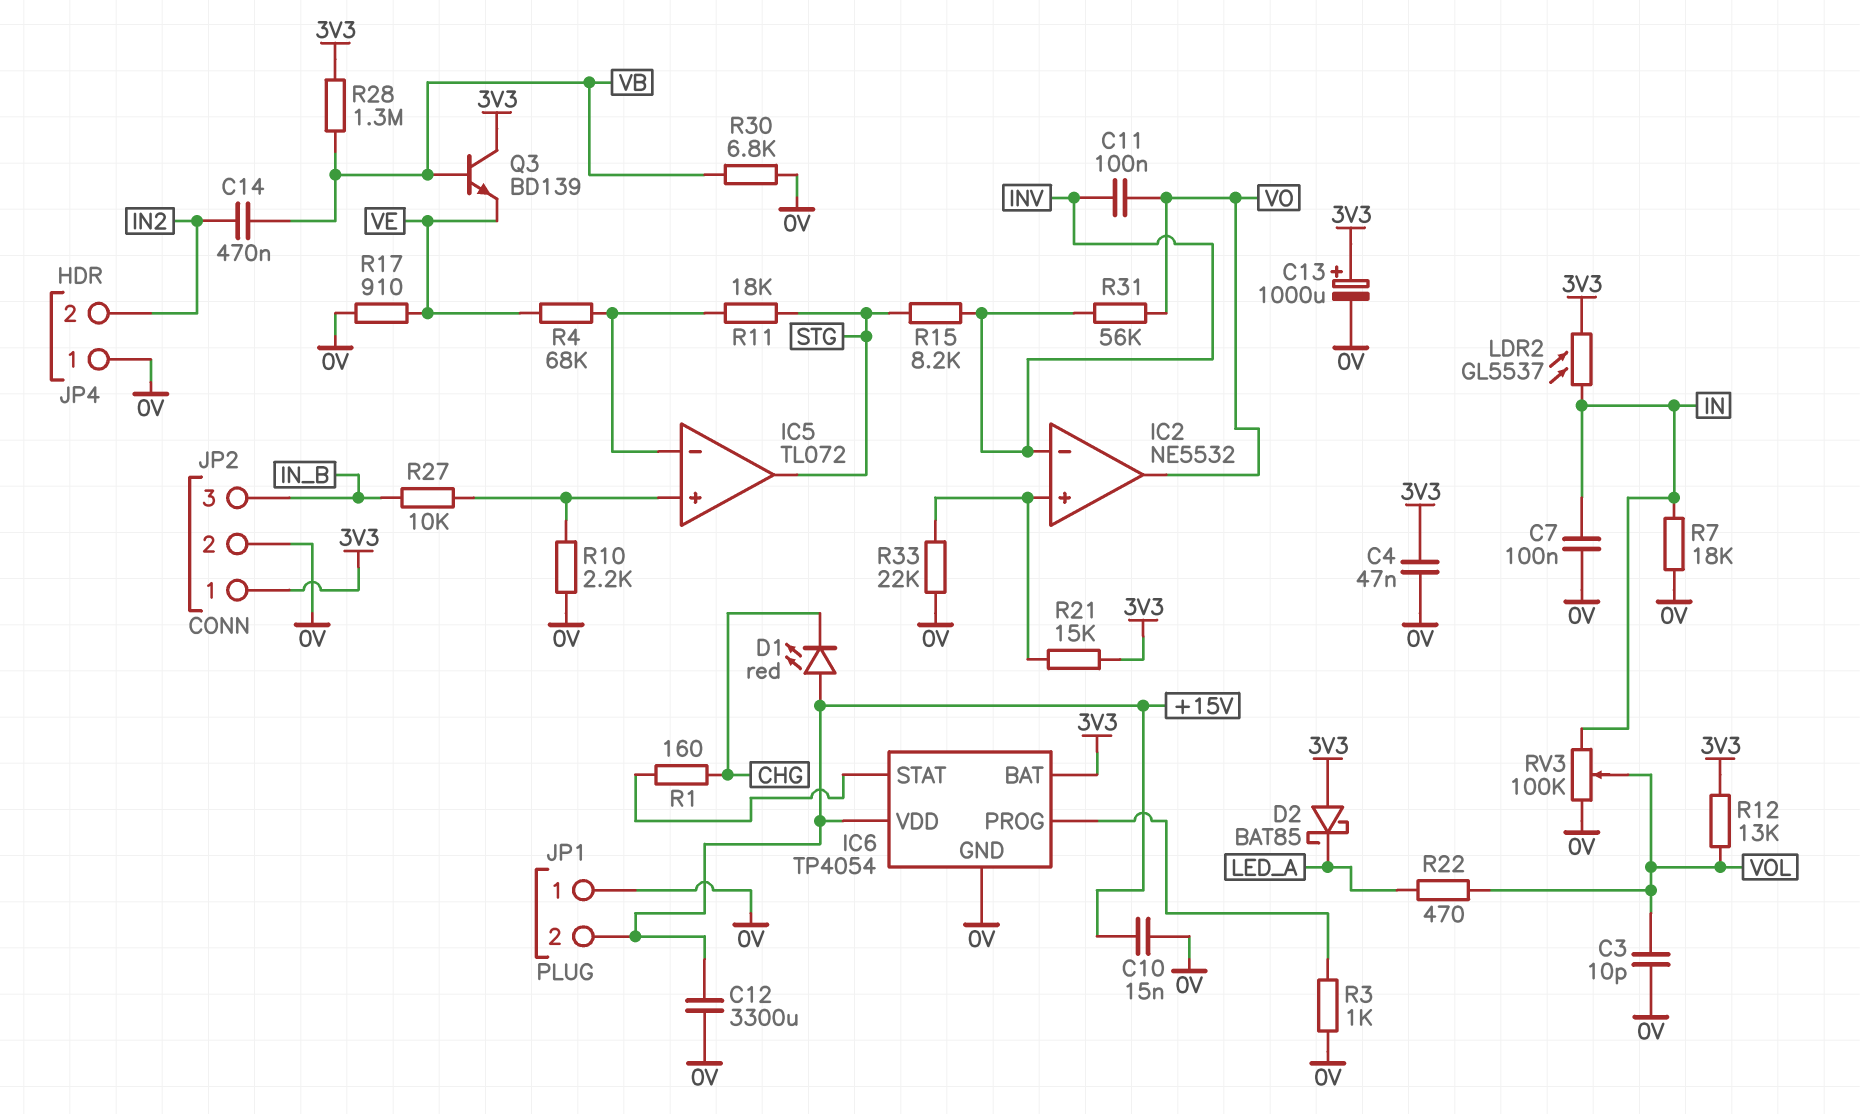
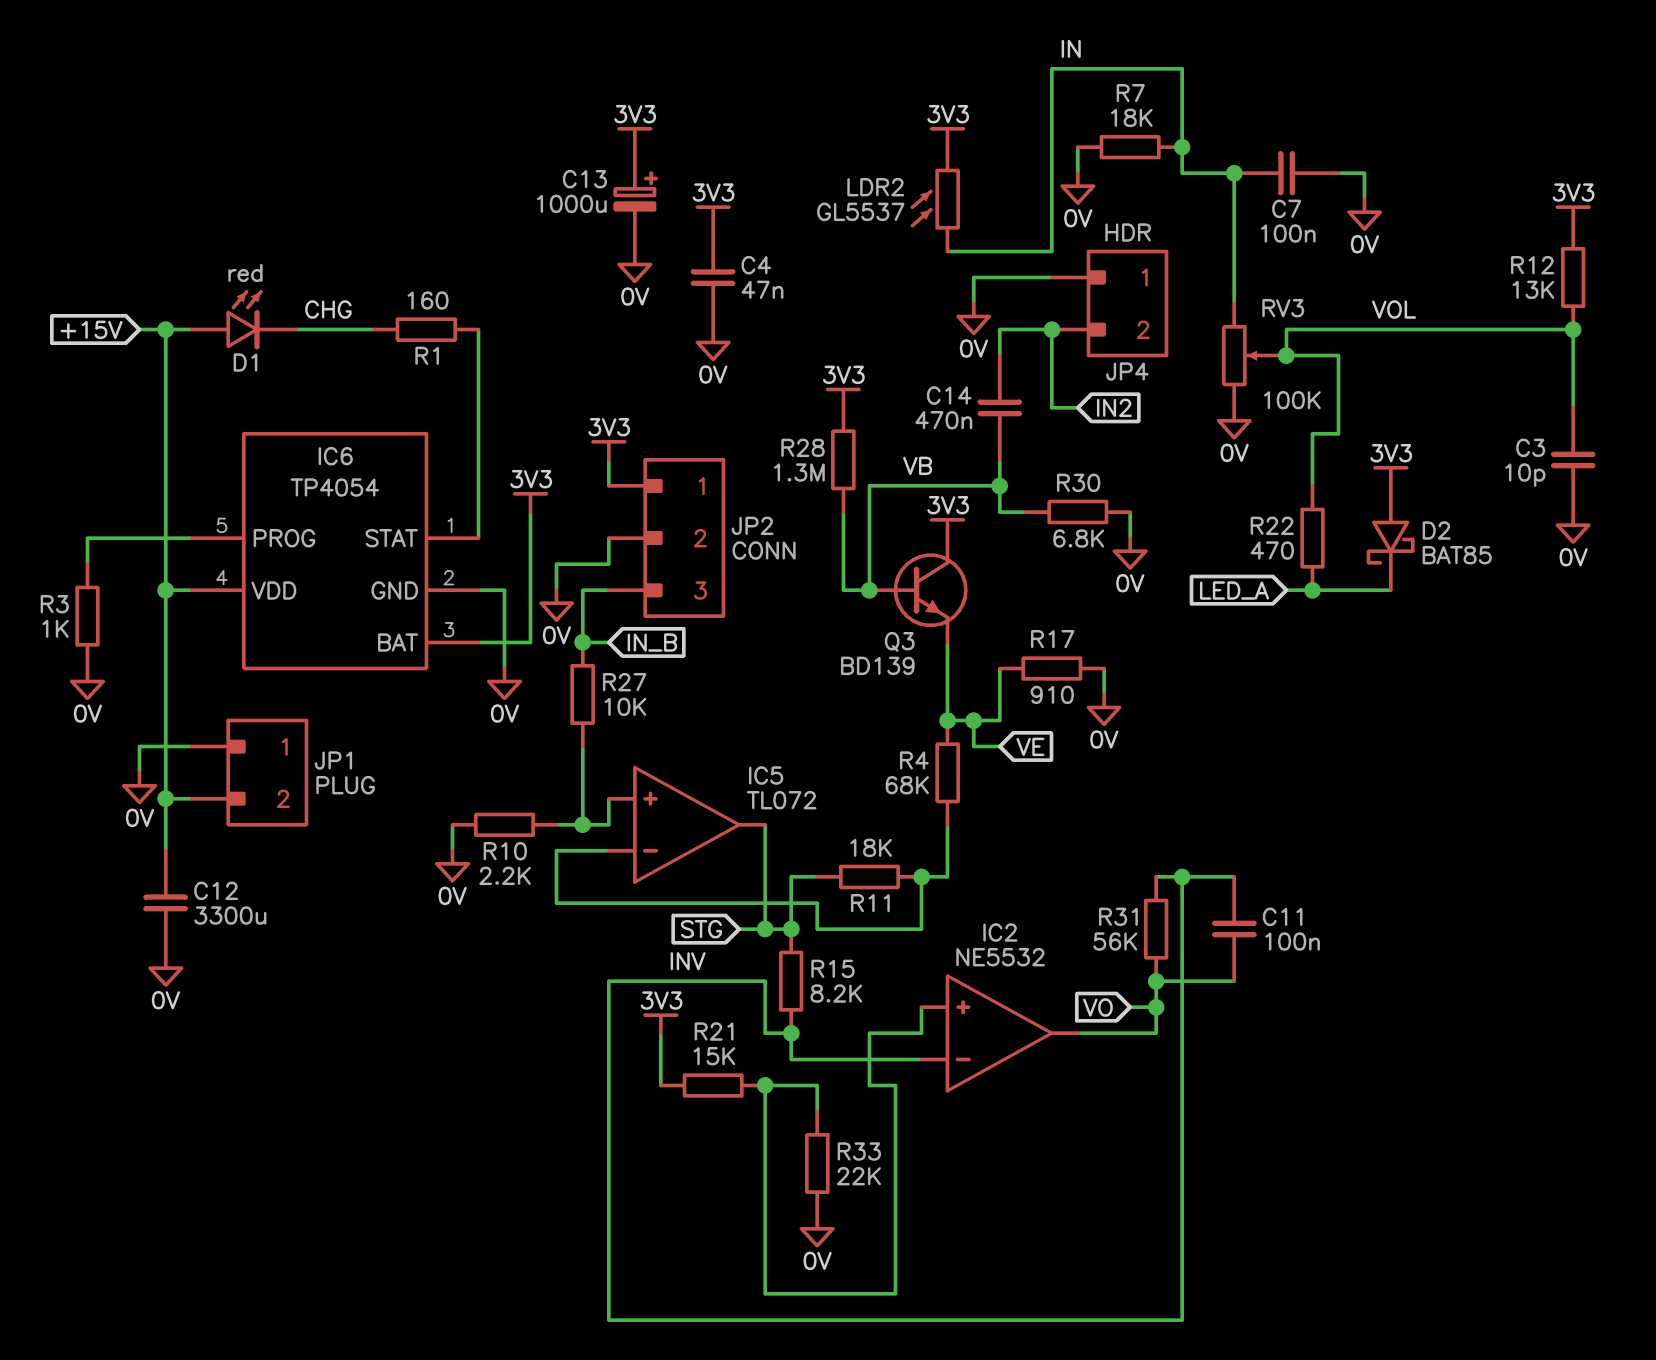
C10: 15nF (+15V, 0V) -> none

